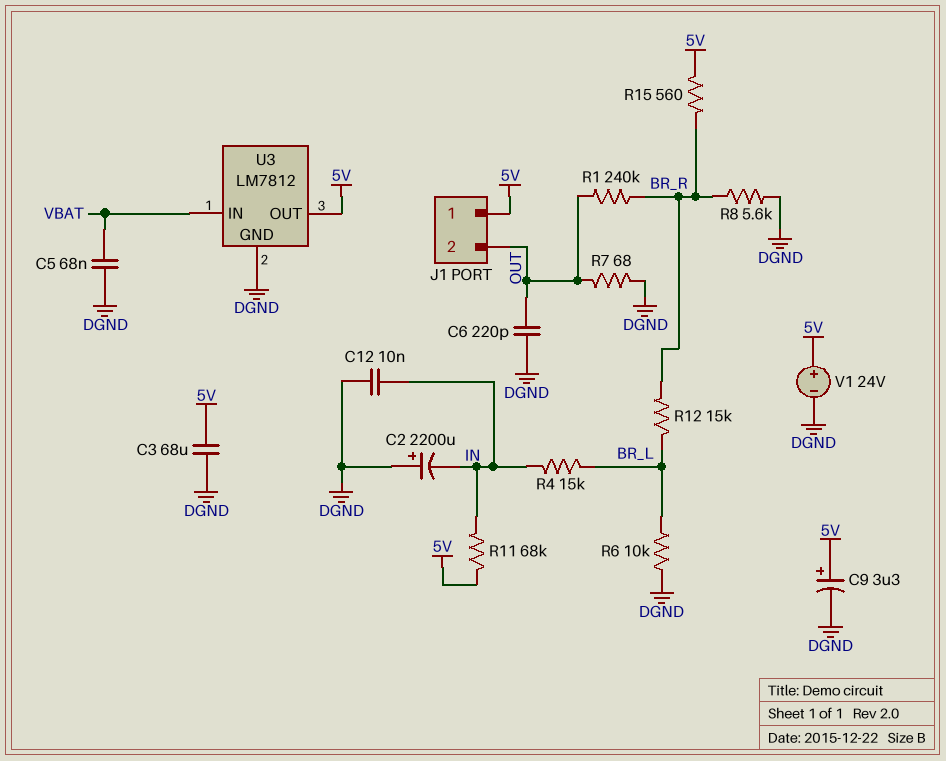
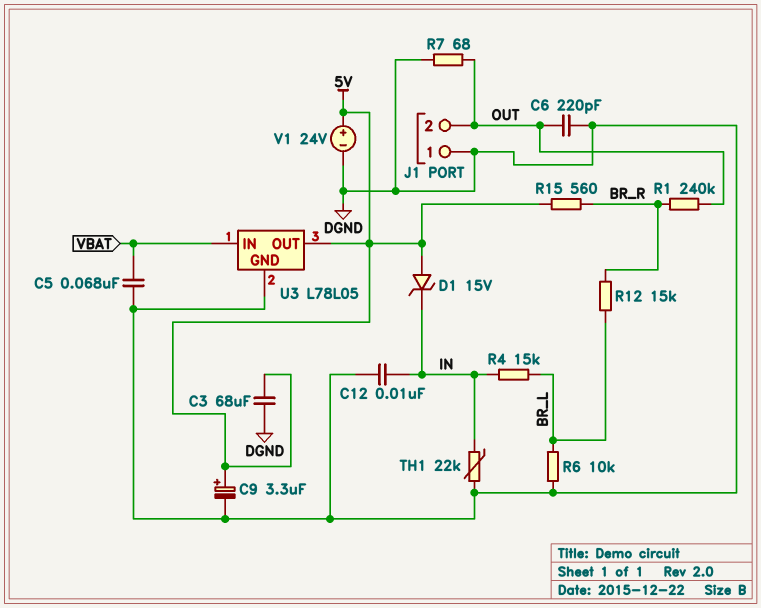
C2: 2200uF (plus DGND, minus IN) -> none
D1: none -> zener 15V (A 5V, K IN)
J1 pin 1: 5V -> DGND
R8: 5.6k (BR_R, DGND) -> none
R11: 68k (5V, IN) -> none
TH1: none -> 22k (DGND, IN)
U3: LM7812 -> L78L05

